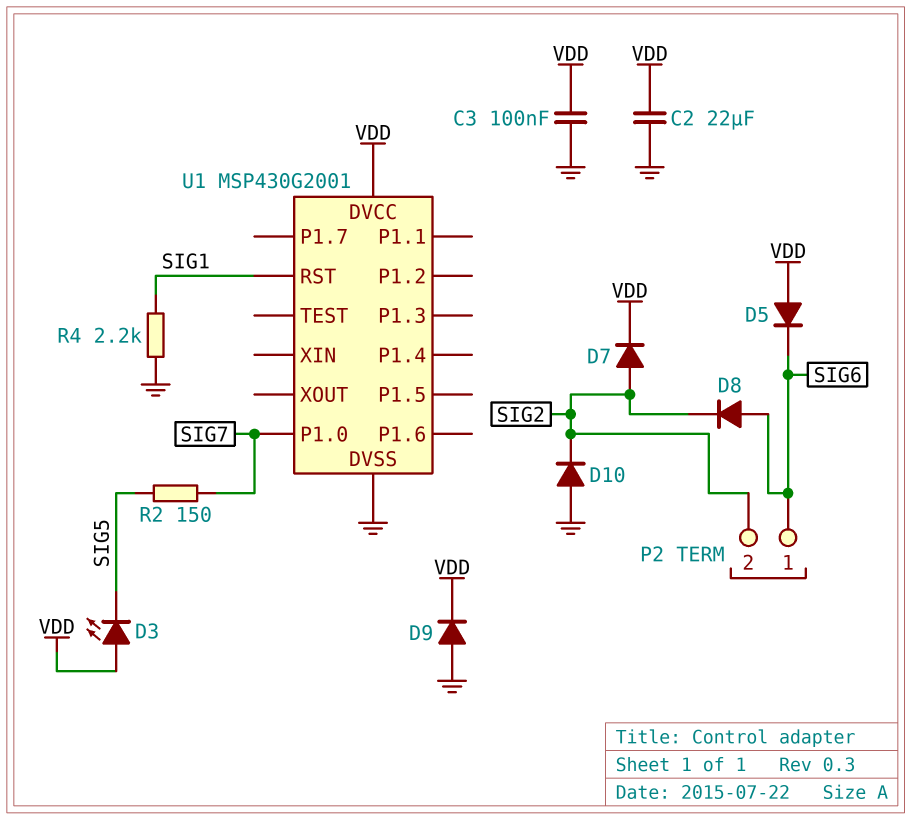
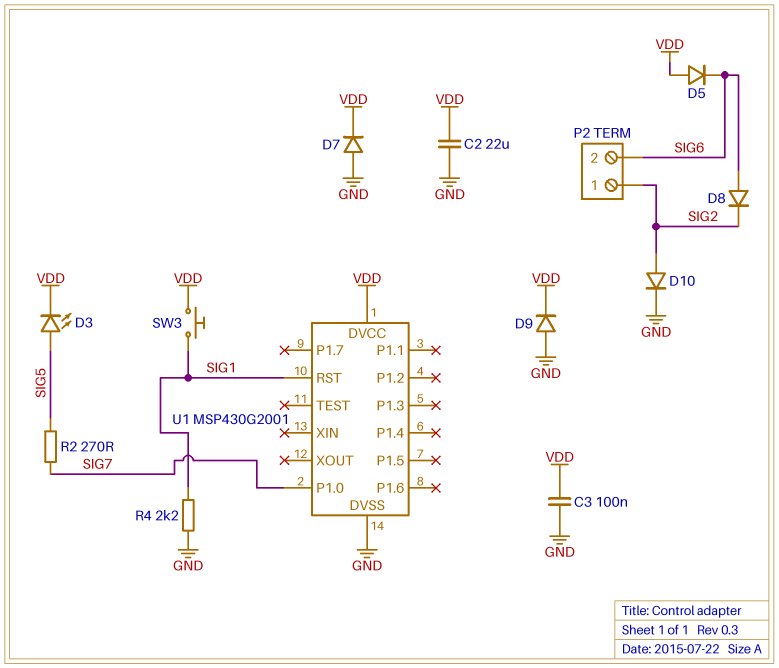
D3: LED (A VDD, K SIG5) -> LED (A SIG5, K VDD)
D7: diode (A SIG2, K VDD) -> diode (A GND, K VDD)
D10: diode (A GND, K SIG2) -> diode (A SIG2, K GND)
P2 pin 1: SIG6 -> SIG2
P2 pin 2: SIG2 -> SIG6
R2: 150 (SIG5, SIG7) -> 270 (SIG5, SIG7)
SW3: none -> button (SIG1, VDD)

